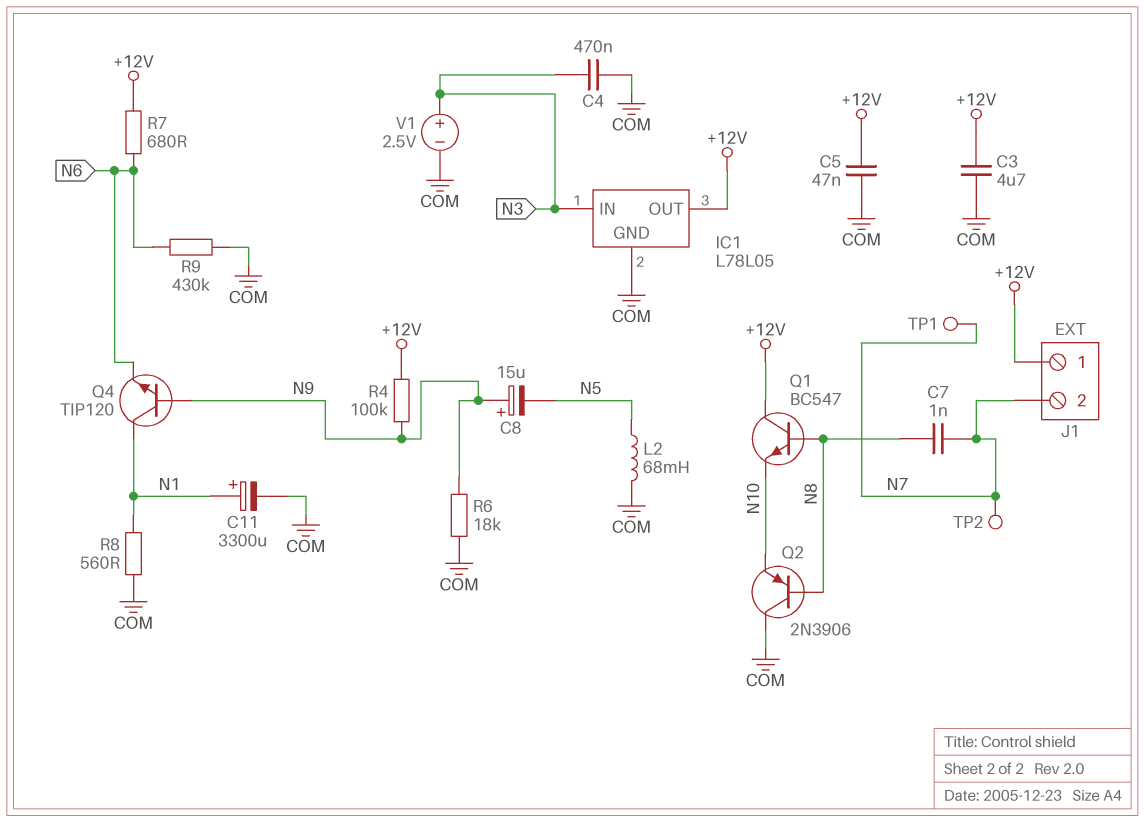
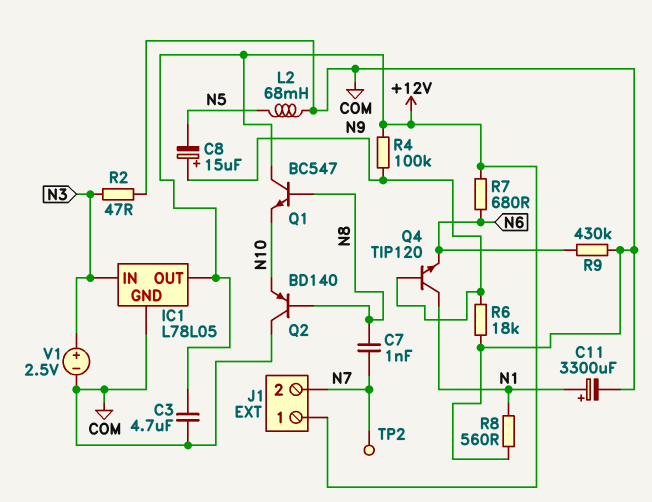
C4: 470nF (COM, N3) -> none
C5: 47nF (+12V, COM) -> none
Q2: PNP 2N3906 (B N8, C COM, E N10) -> PNP BD140 (B N8, C COM, E N10)
R2: none -> 47 (COM, N3)
TP1: test point (N7) -> none

